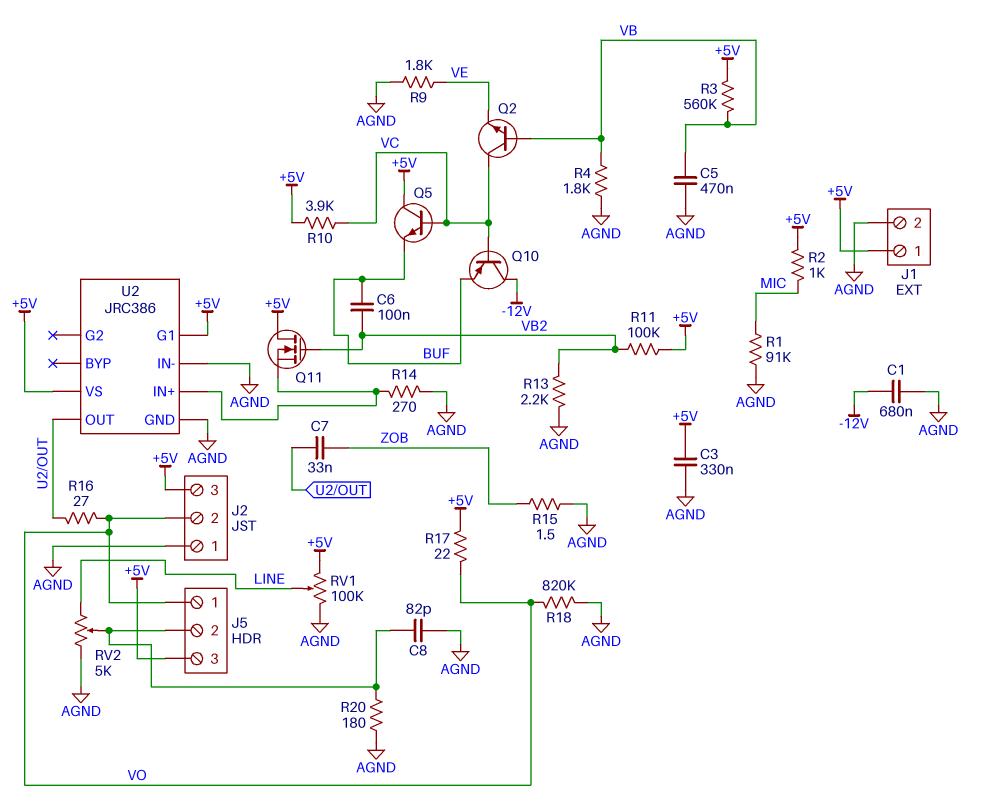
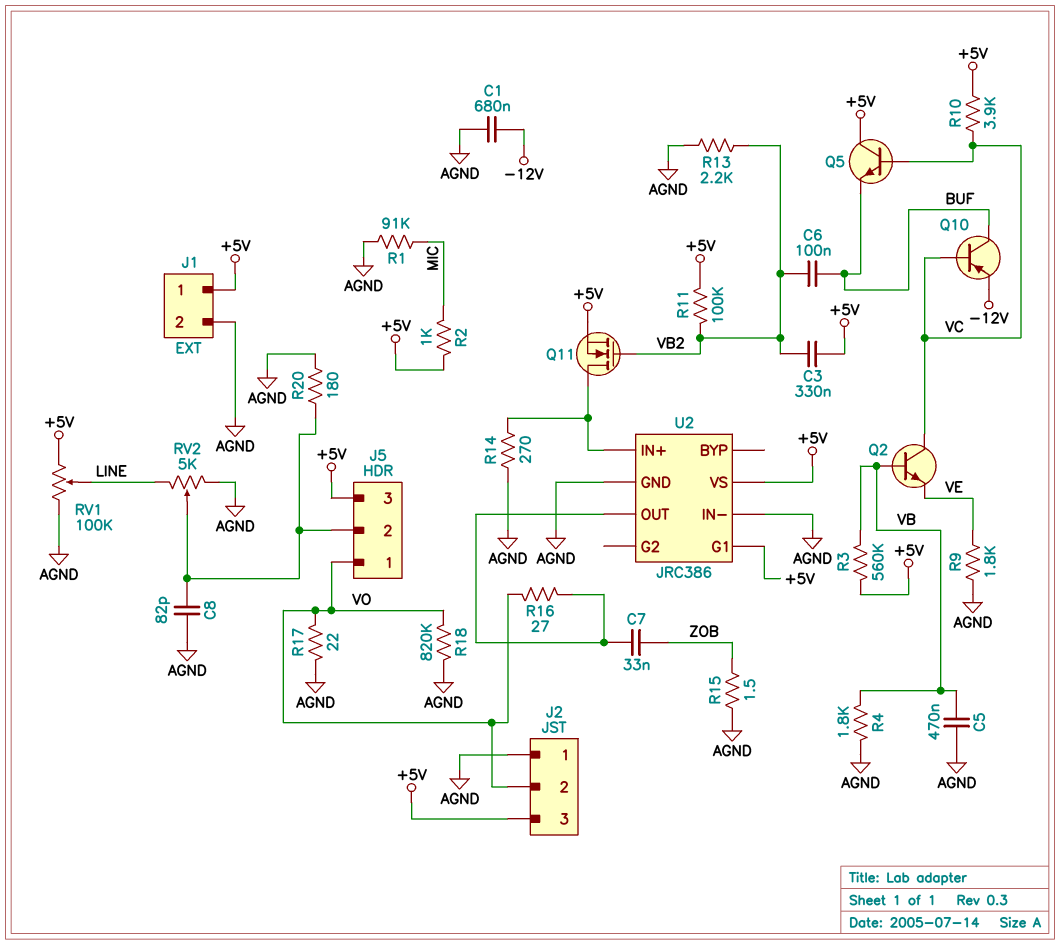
C3: 330nF (+5V, AGND) -> 330nF (+5V, VB2)
Q10: PNP (B VC, C -12V, E BUF) -> PNP (B VC, C BUF, E -12V)
Q11: NMOS (G VB2, D +5V, S U2/IN+) -> NMOS (G VB2, D U2/IN+, S +5V)
R17: 22 (+5V, VO) -> 22 (AGND, VO)

